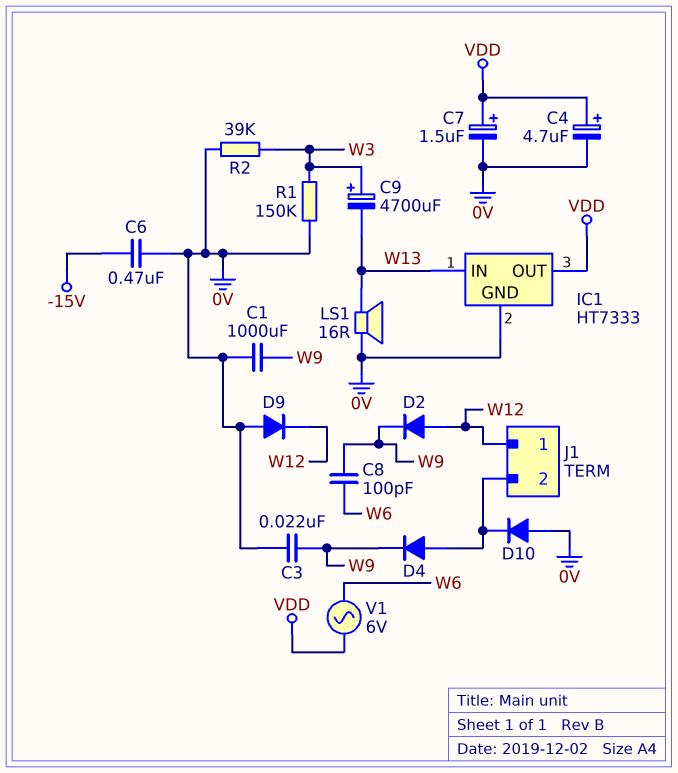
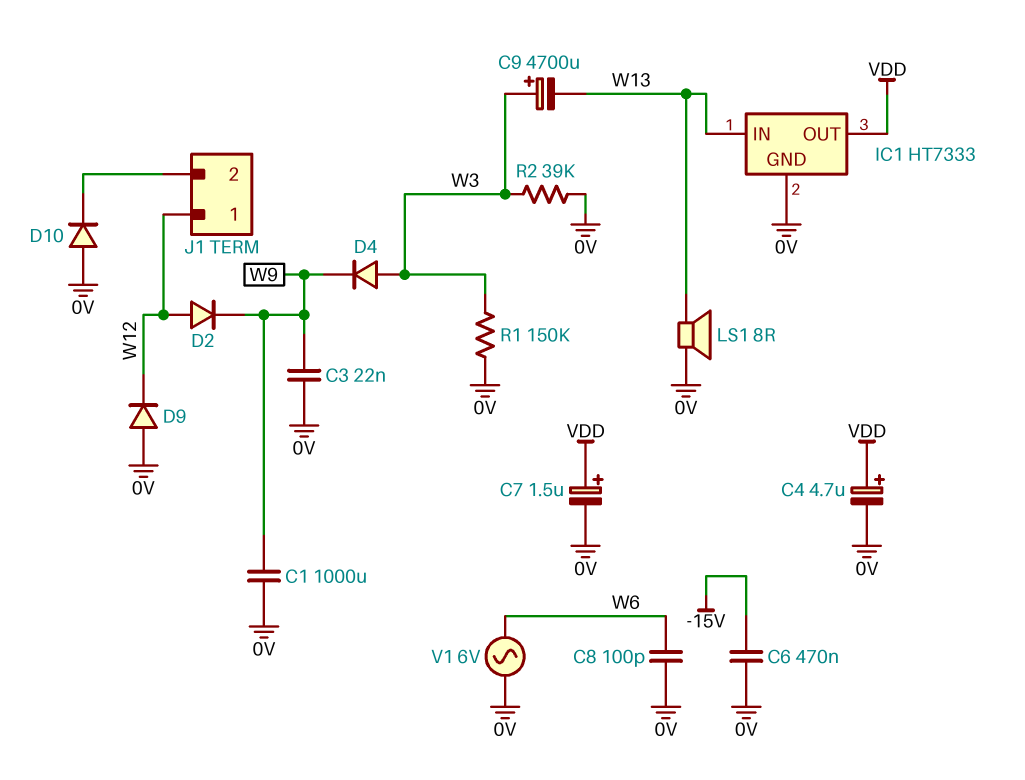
C8: 100pF (W6, W9) -> 100pF (0V, W6)
D4: diode (A J1/2, K W9) -> diode (A W3, K W9)
LS1: speaker 16R (0V, W13) -> speaker 8R (0V, W13)
V1: AC 6V (VDD, W6) -> AC 6V (0V, W6)

